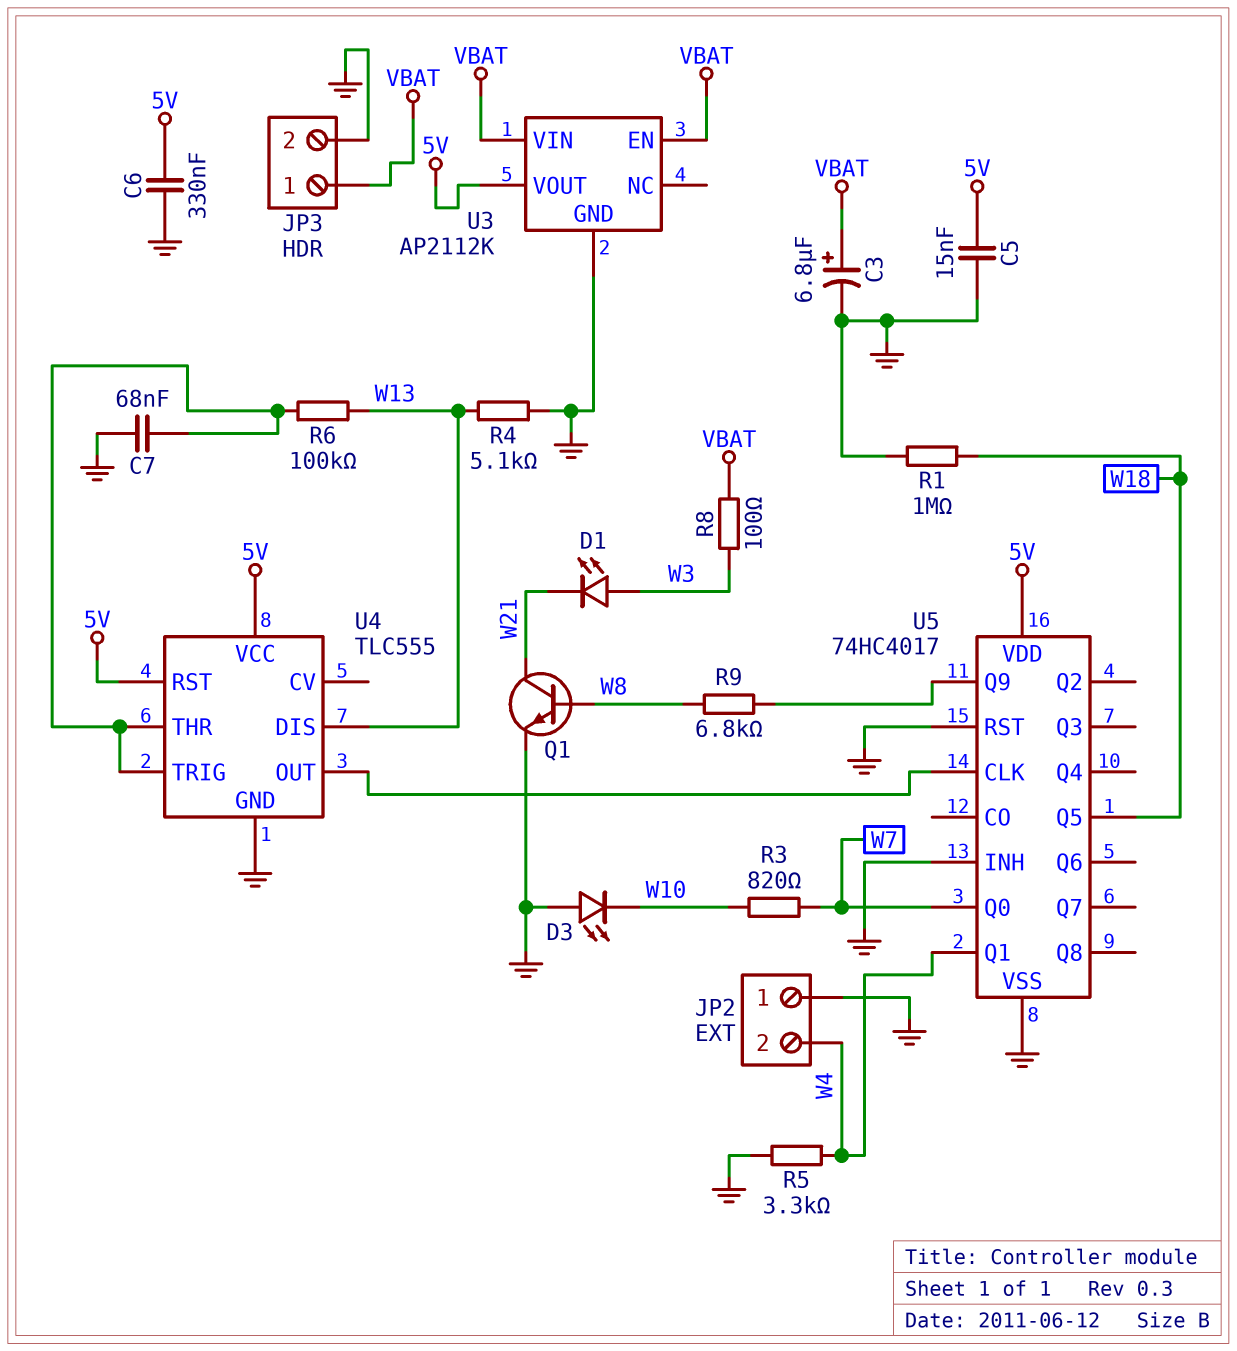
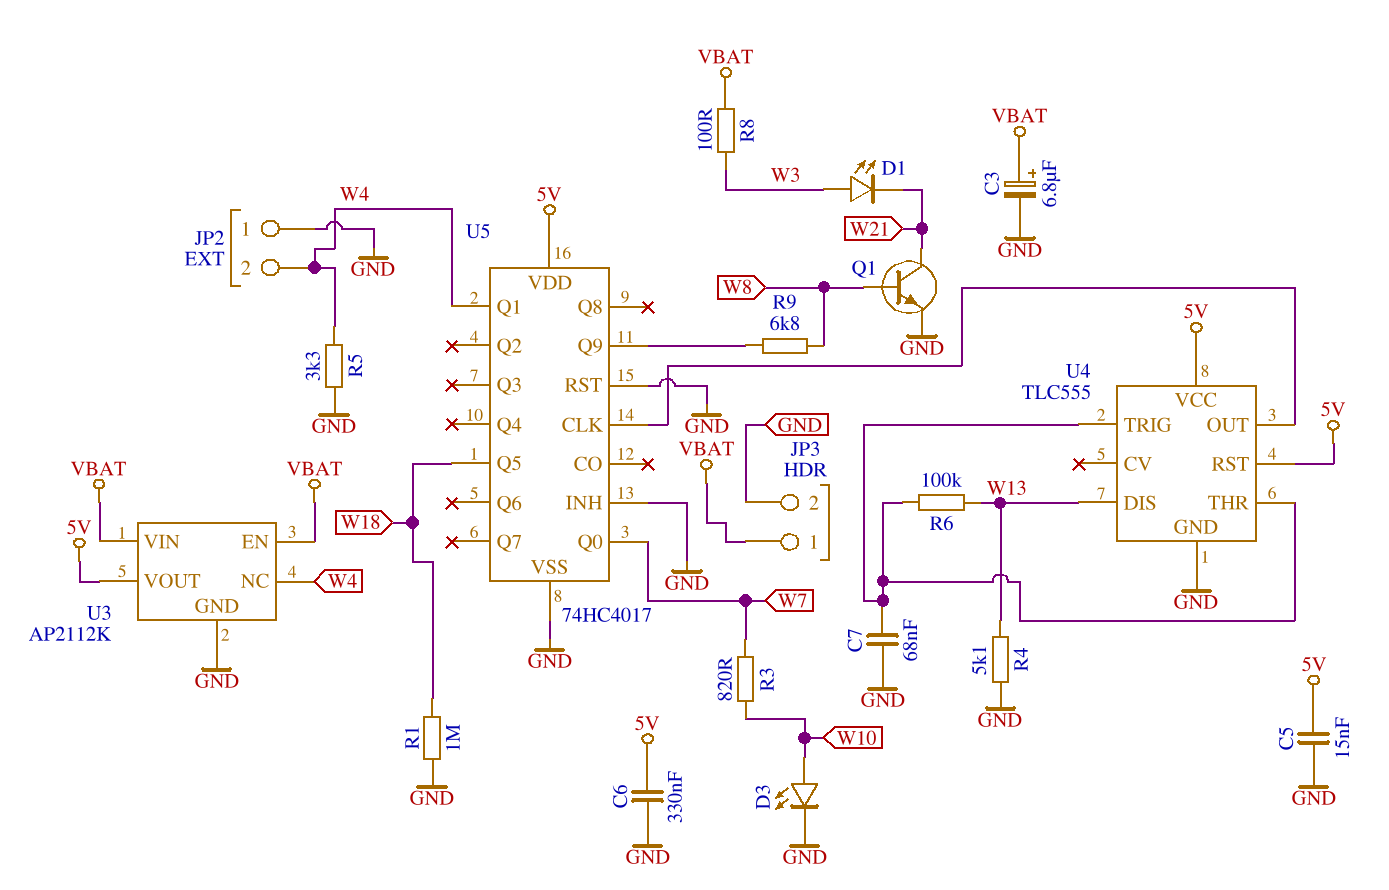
D3: LED (A GND, K W10) -> LED (A W10, K GND)
U3 pin NC: none -> W4

